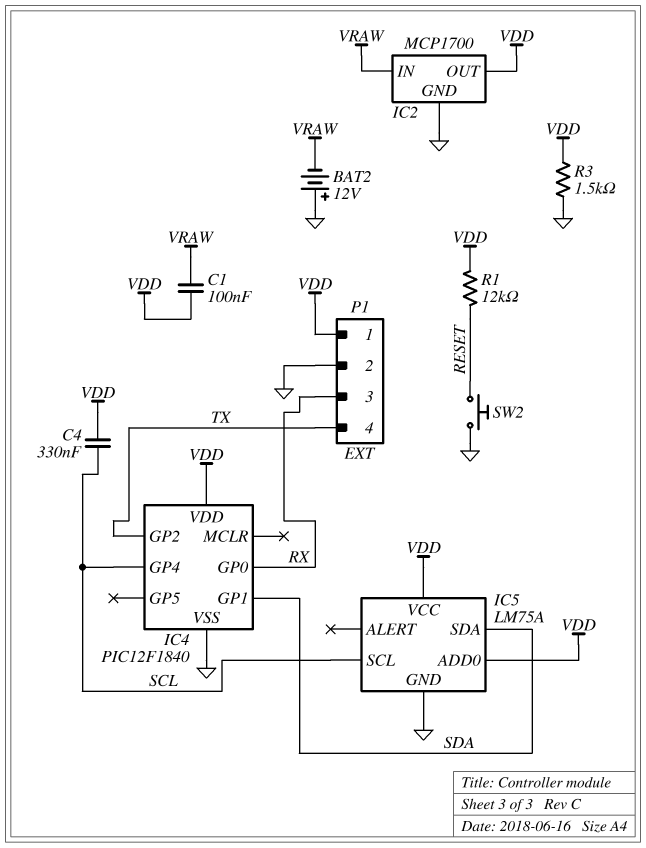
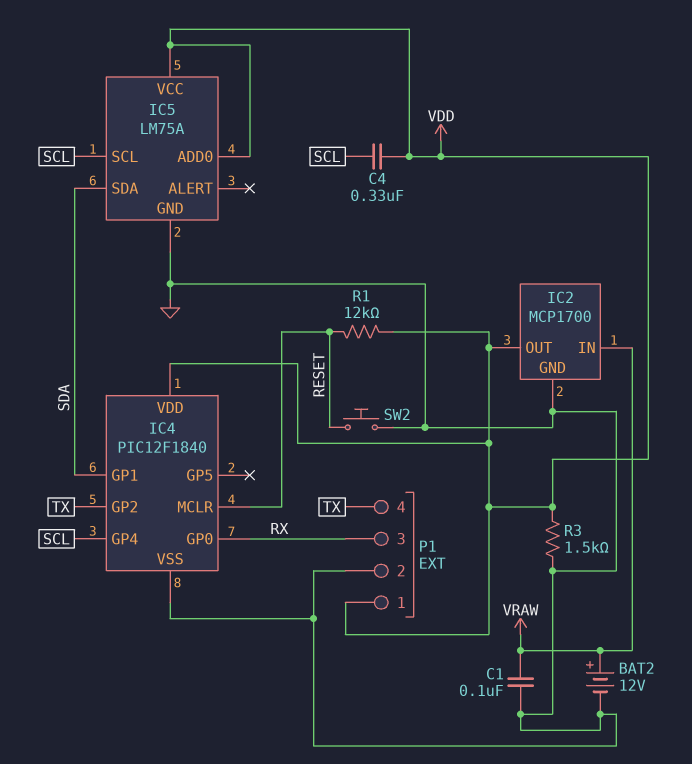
BAT2: 12V (plus GND, minus VRAW) -> 12V (plus VRAW, minus GND)
C1: 100nF (VDD, VRAW) -> 100nF (GND, VRAW)
IC4 pin MCLR: none -> RESET

